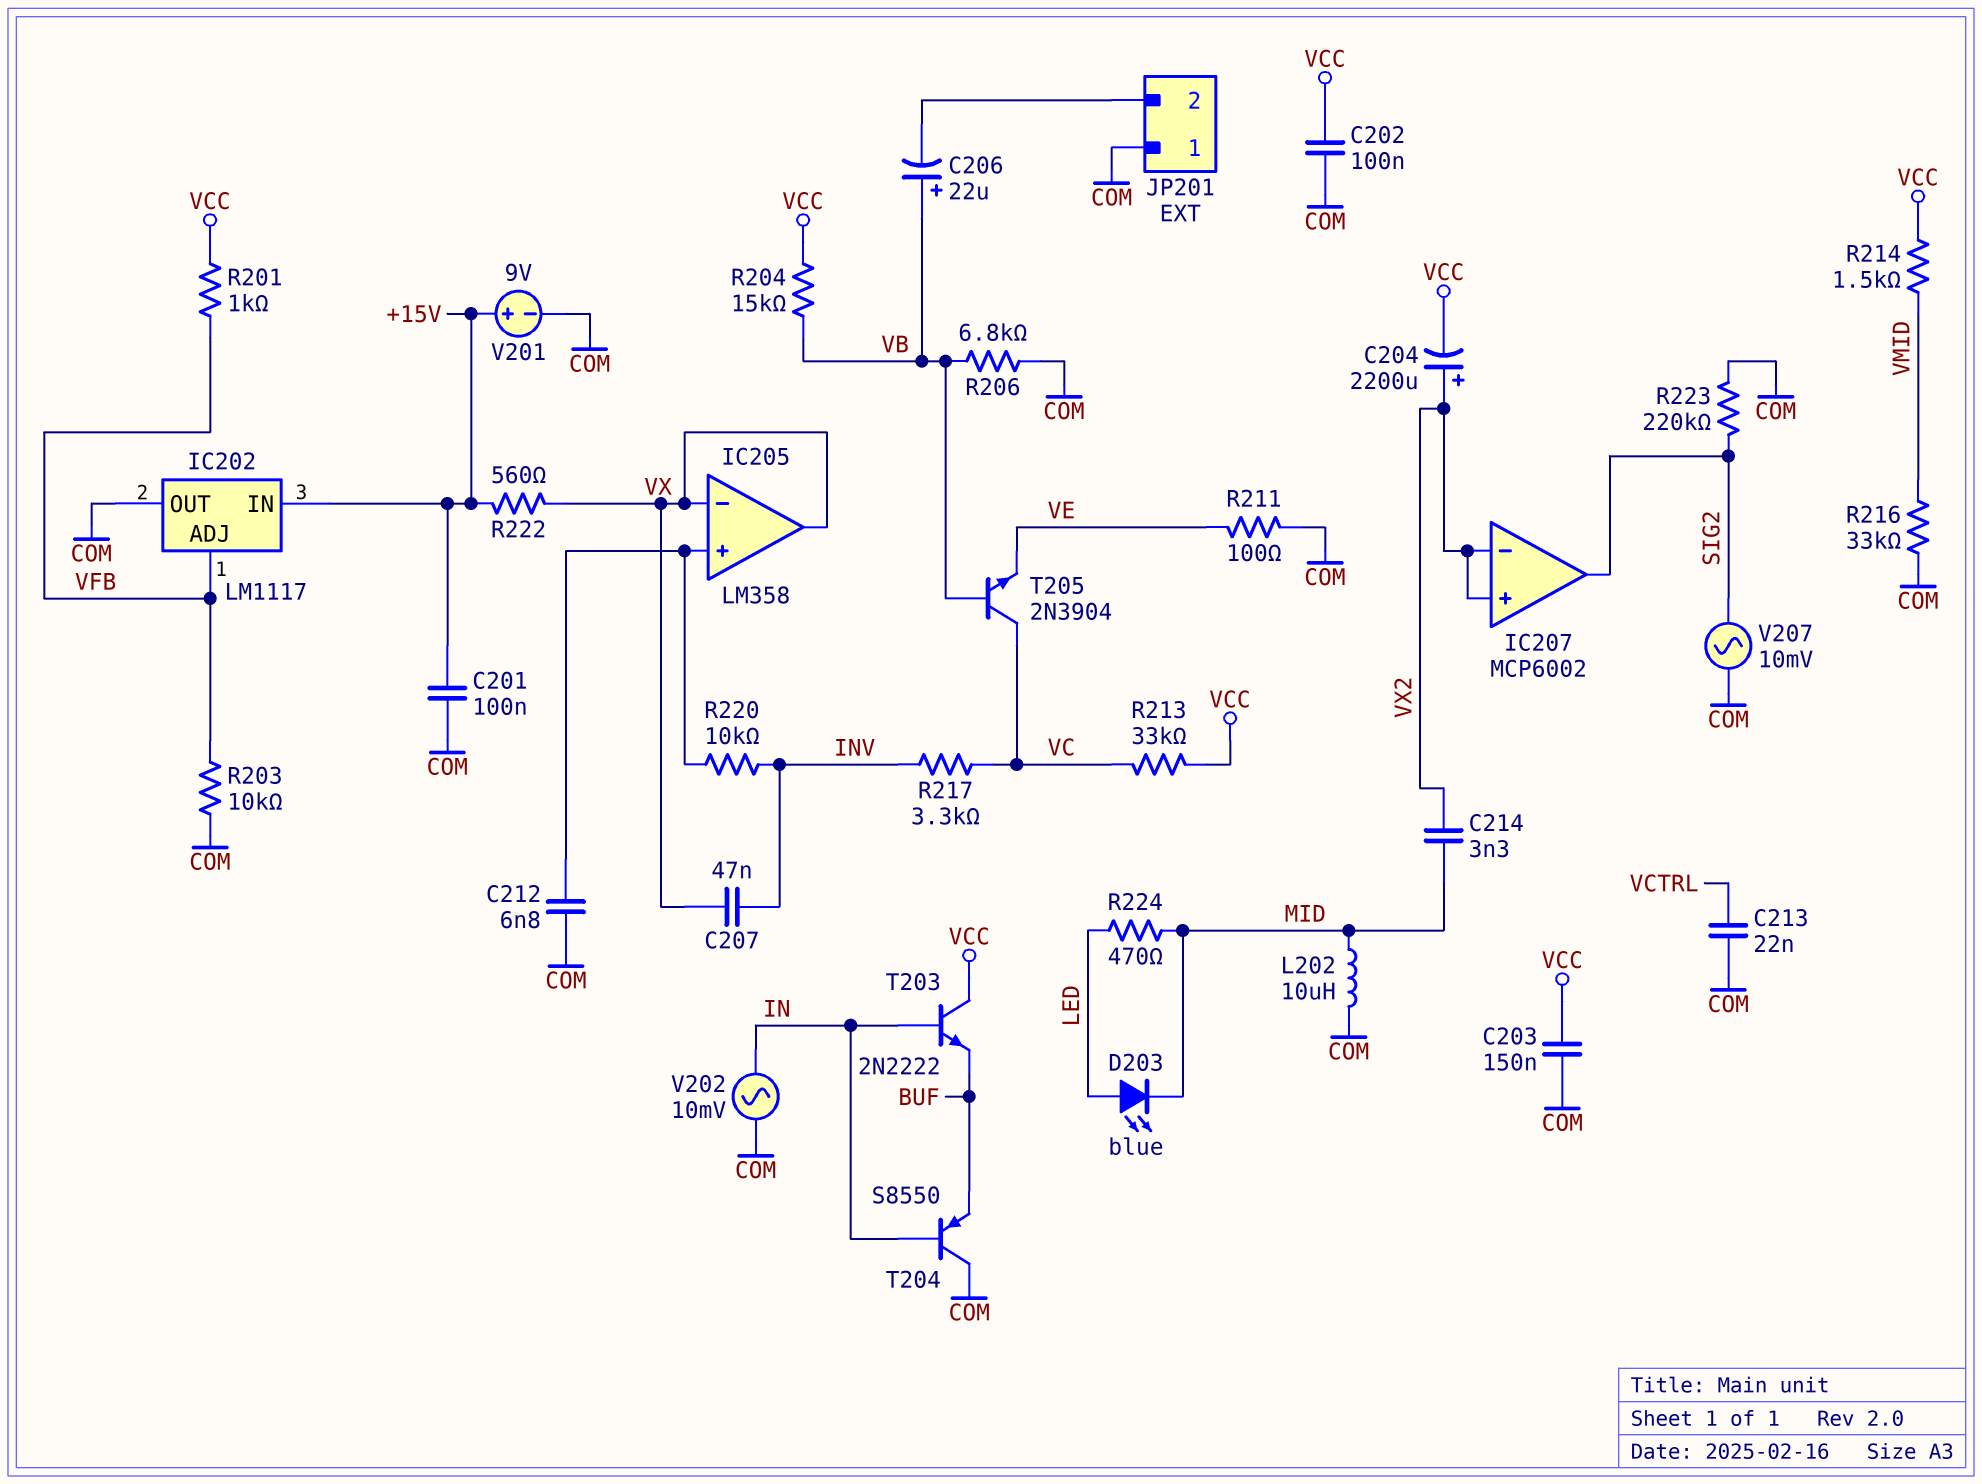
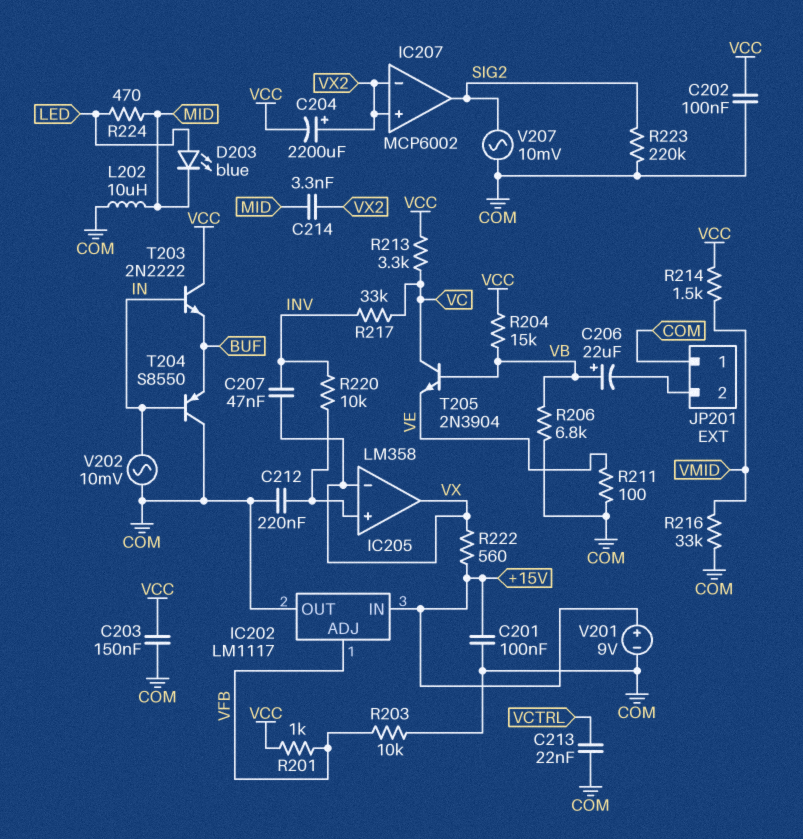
C212: 6.8nF (COM, IC205/in+) -> 220nF (COM, IC205/in+)
R213: 33k (VC, VCC) -> 3.3k (VC, VCC)
R217: 3.3k (INV, VC) -> 33k (INV, VC)

